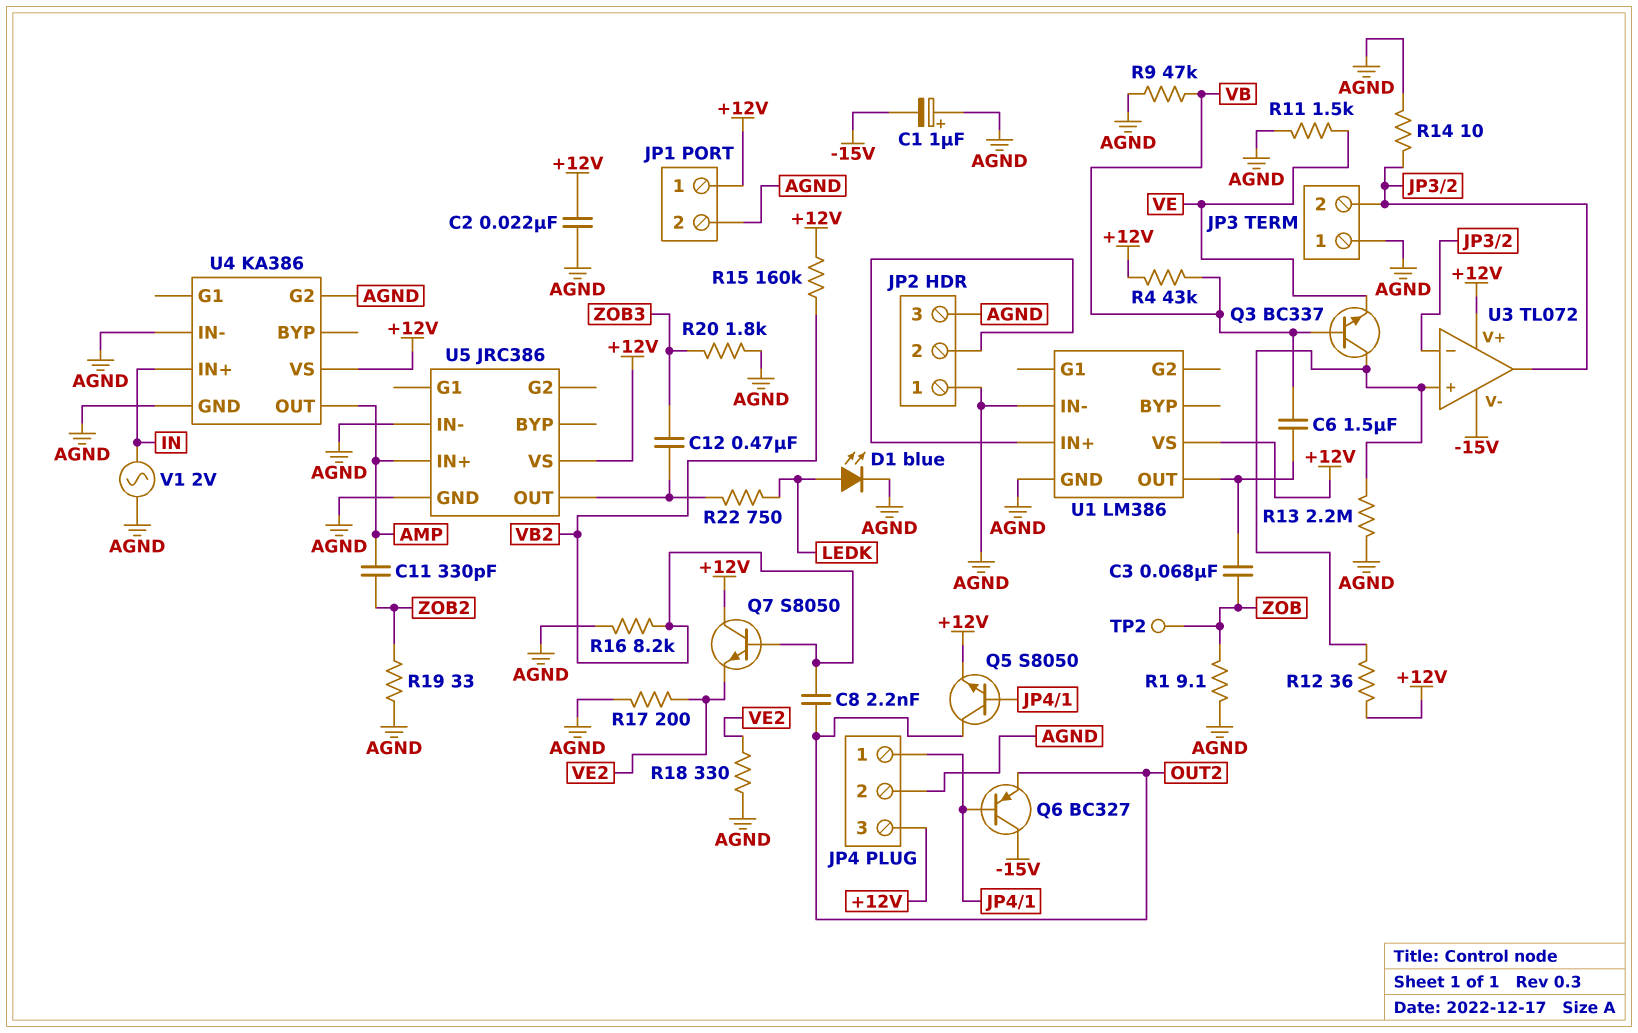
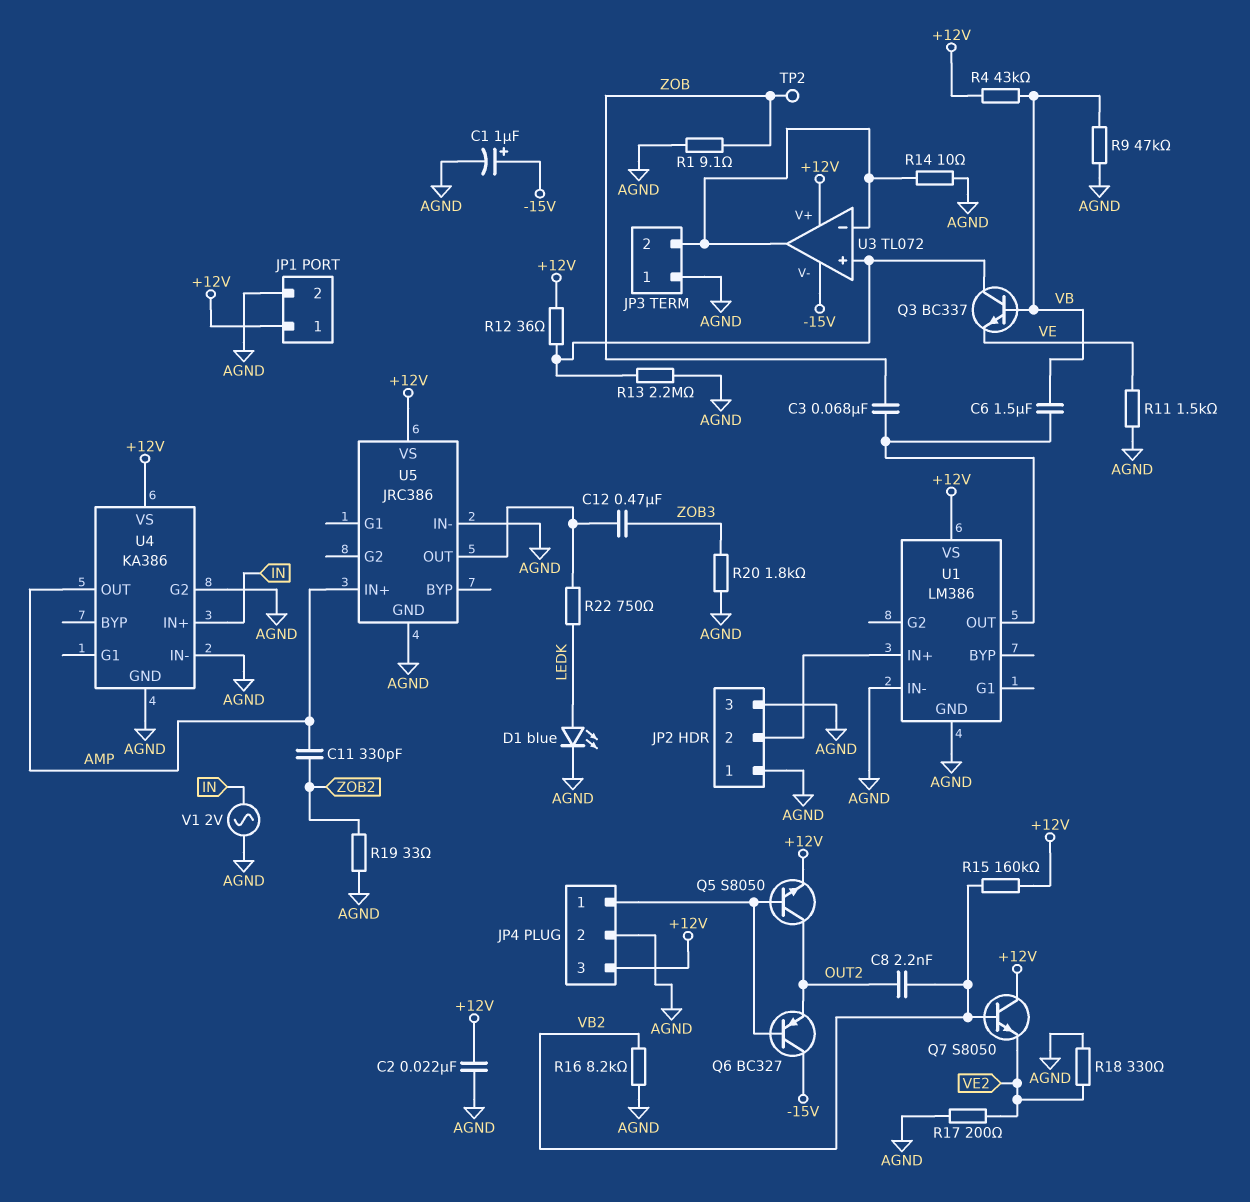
C1: 1uF (plus AGND, minus -15V) -> 1uF (plus -15V, minus AGND)

